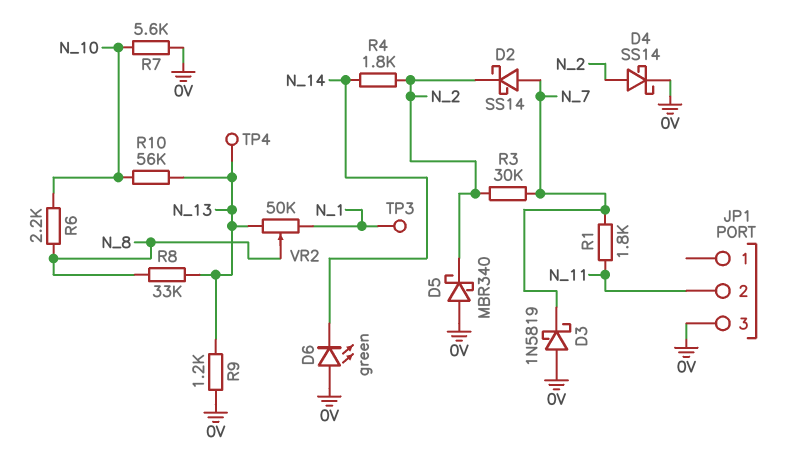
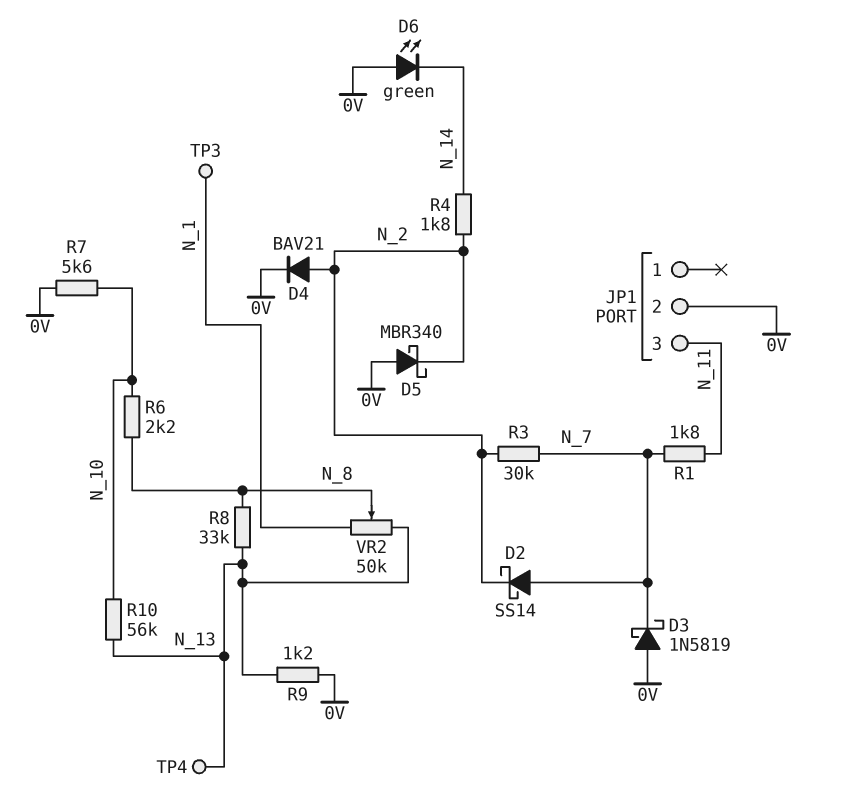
D4: schottky SS14 (A N_2, K 0V) -> diode BAV21 (A N_2, K 0V)
JP1 pin 2: N_11 -> 0V
JP1 pin 3: 0V -> N_11

